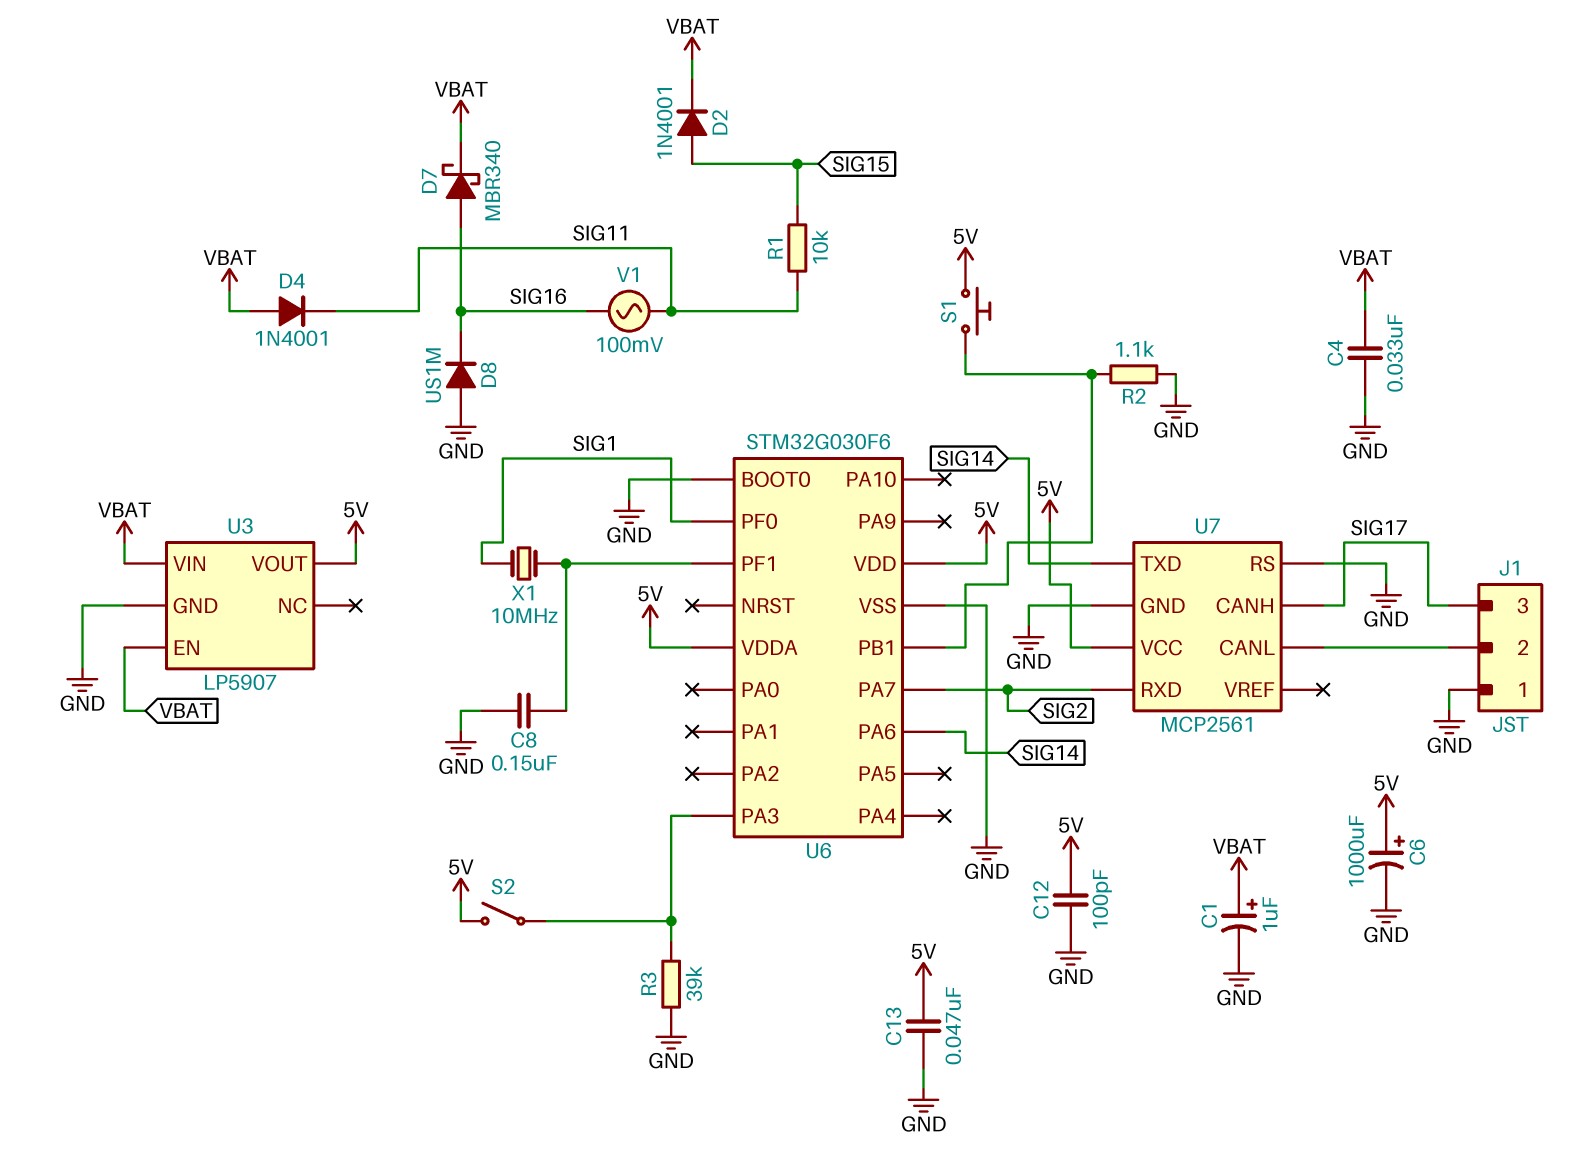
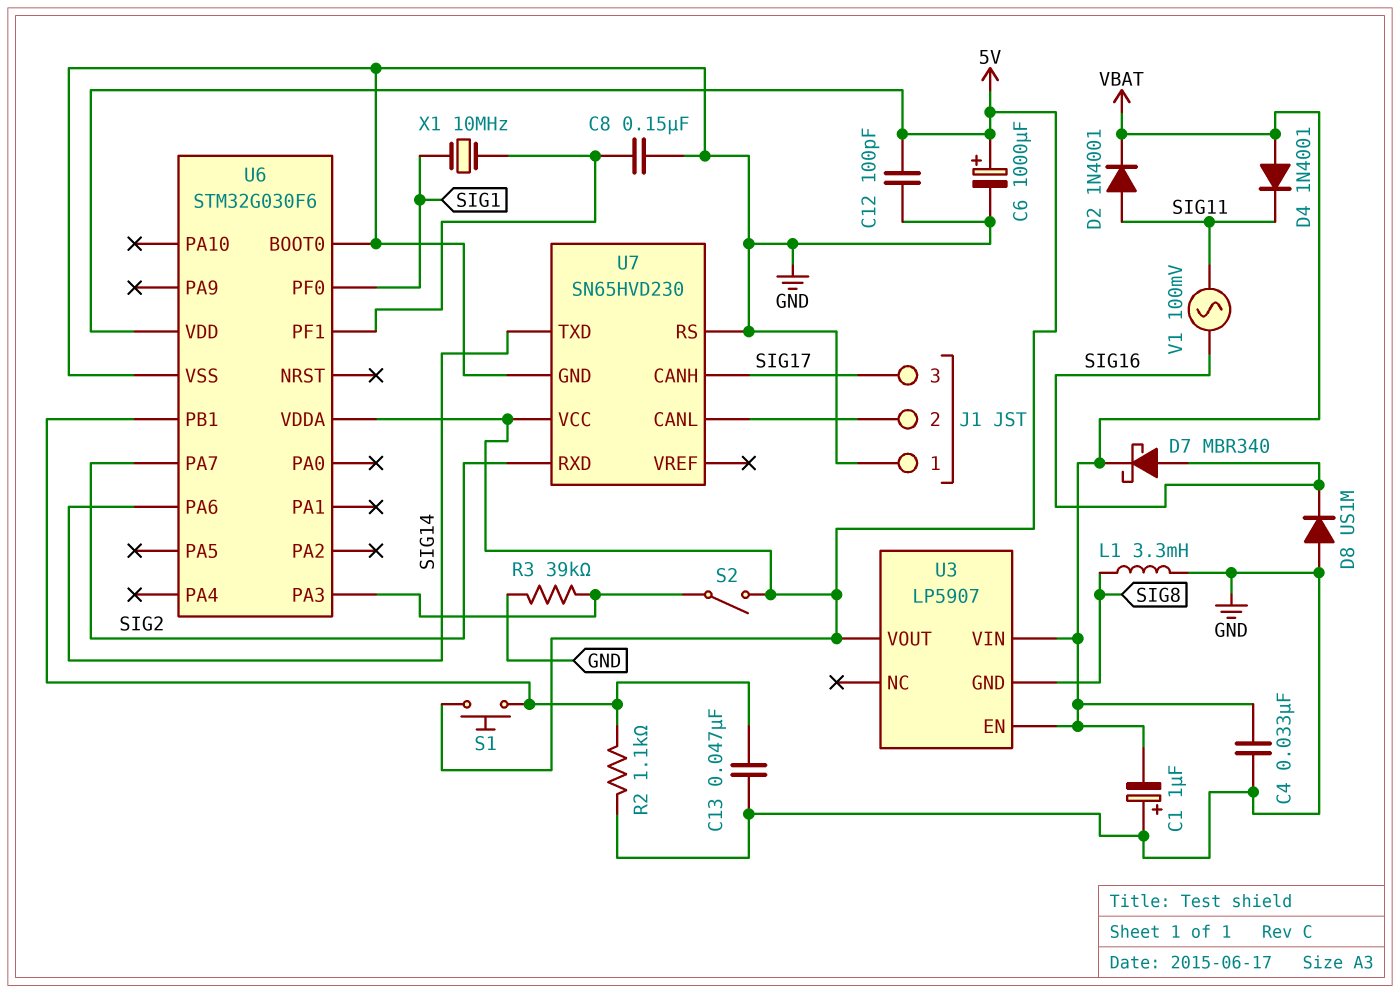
C1: 1uF (plus VBAT, minus GND) -> 1uF (plus GND, minus VBAT)
C13: 47nF (5V, GND) -> 47nF (GND, U6/PB1)
D2: diode 1N4001 (A SIG15, K VBAT) -> diode 1N4001 (A SIG11, K VBAT)
L1: none -> 3.3mH (GND, SIG8)
R1: 10k (SIG11, SIG15) -> none
U3 pin GND: GND -> SIG8
U7: MCP2561 -> SN65HVD230

